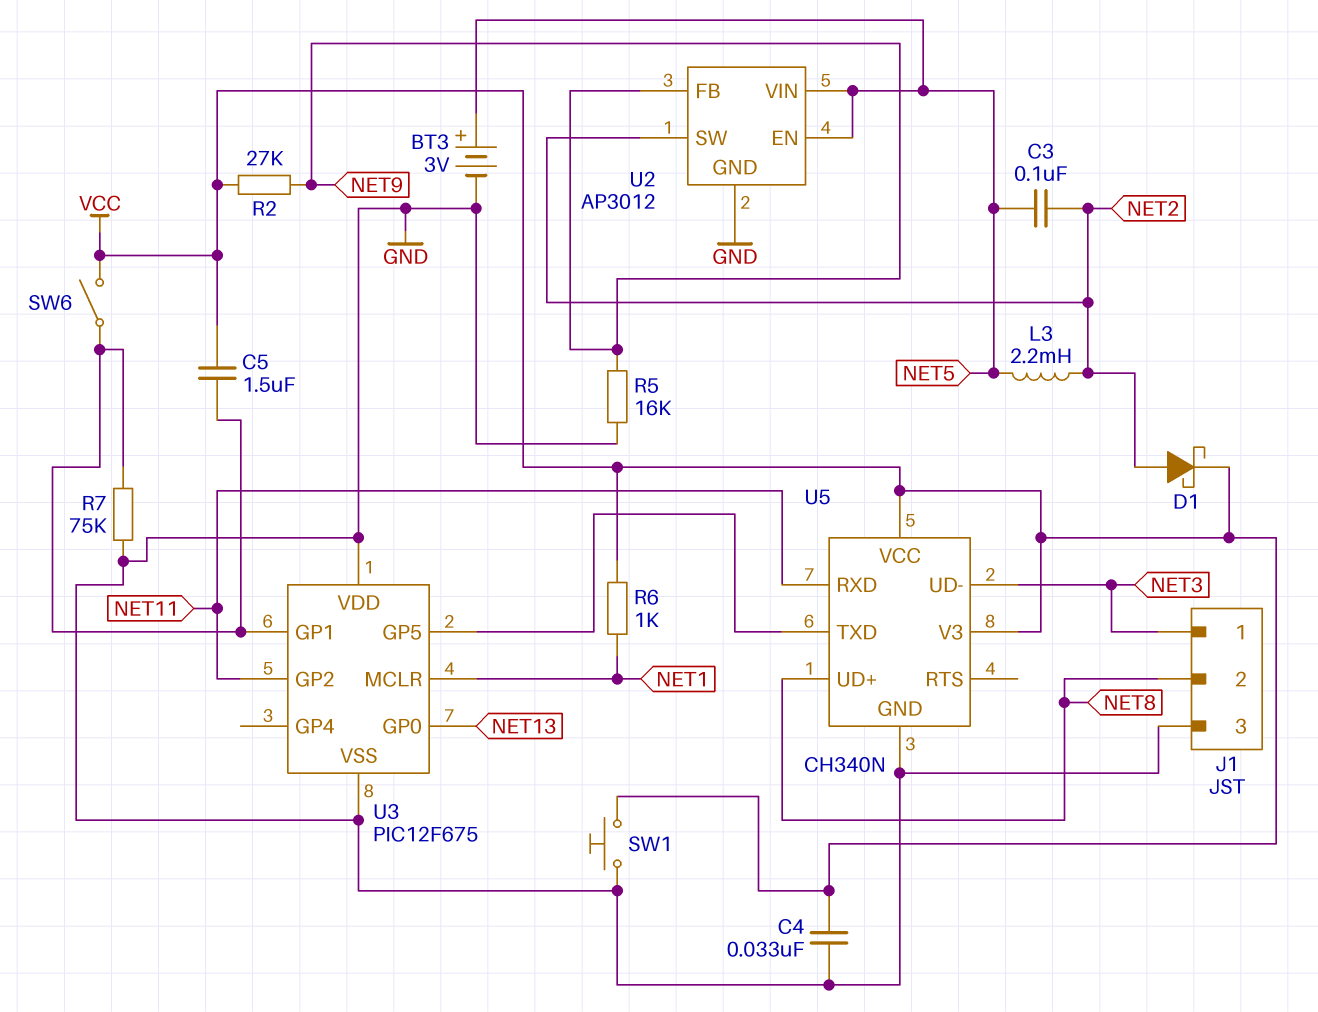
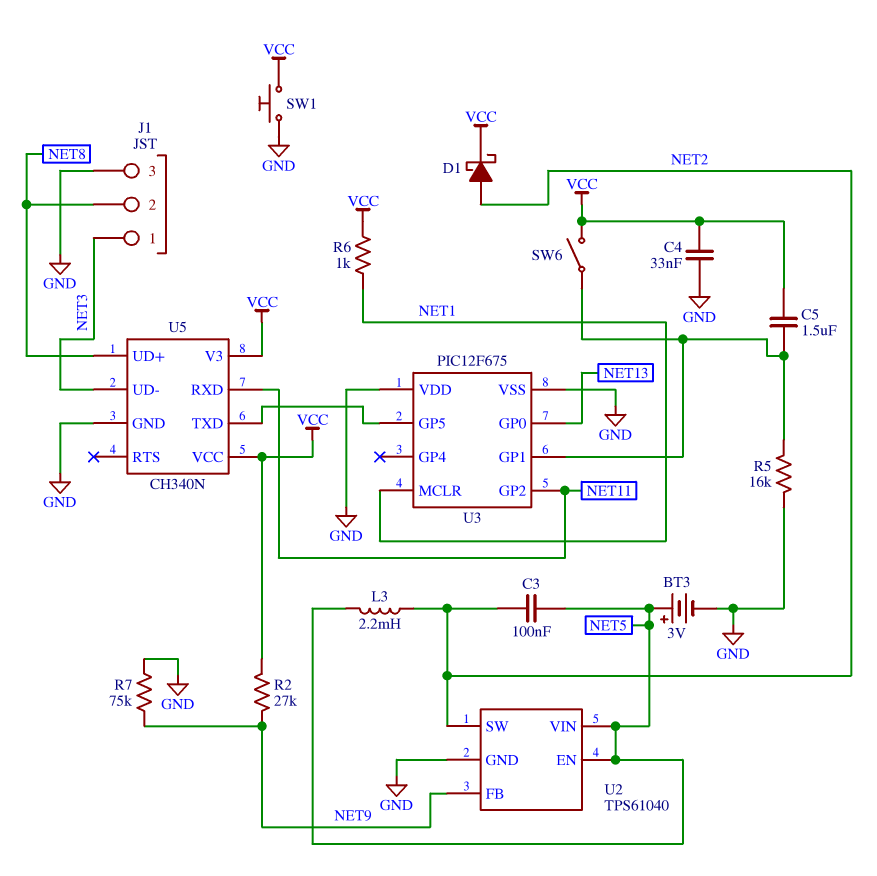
R5: 16k (GND, NET9) -> 16k (GND, U3/GP1)
R7: 75k (GND, U3/GP1) -> 75k (GND, NET9)
U2: AP3012 -> TPS61040

